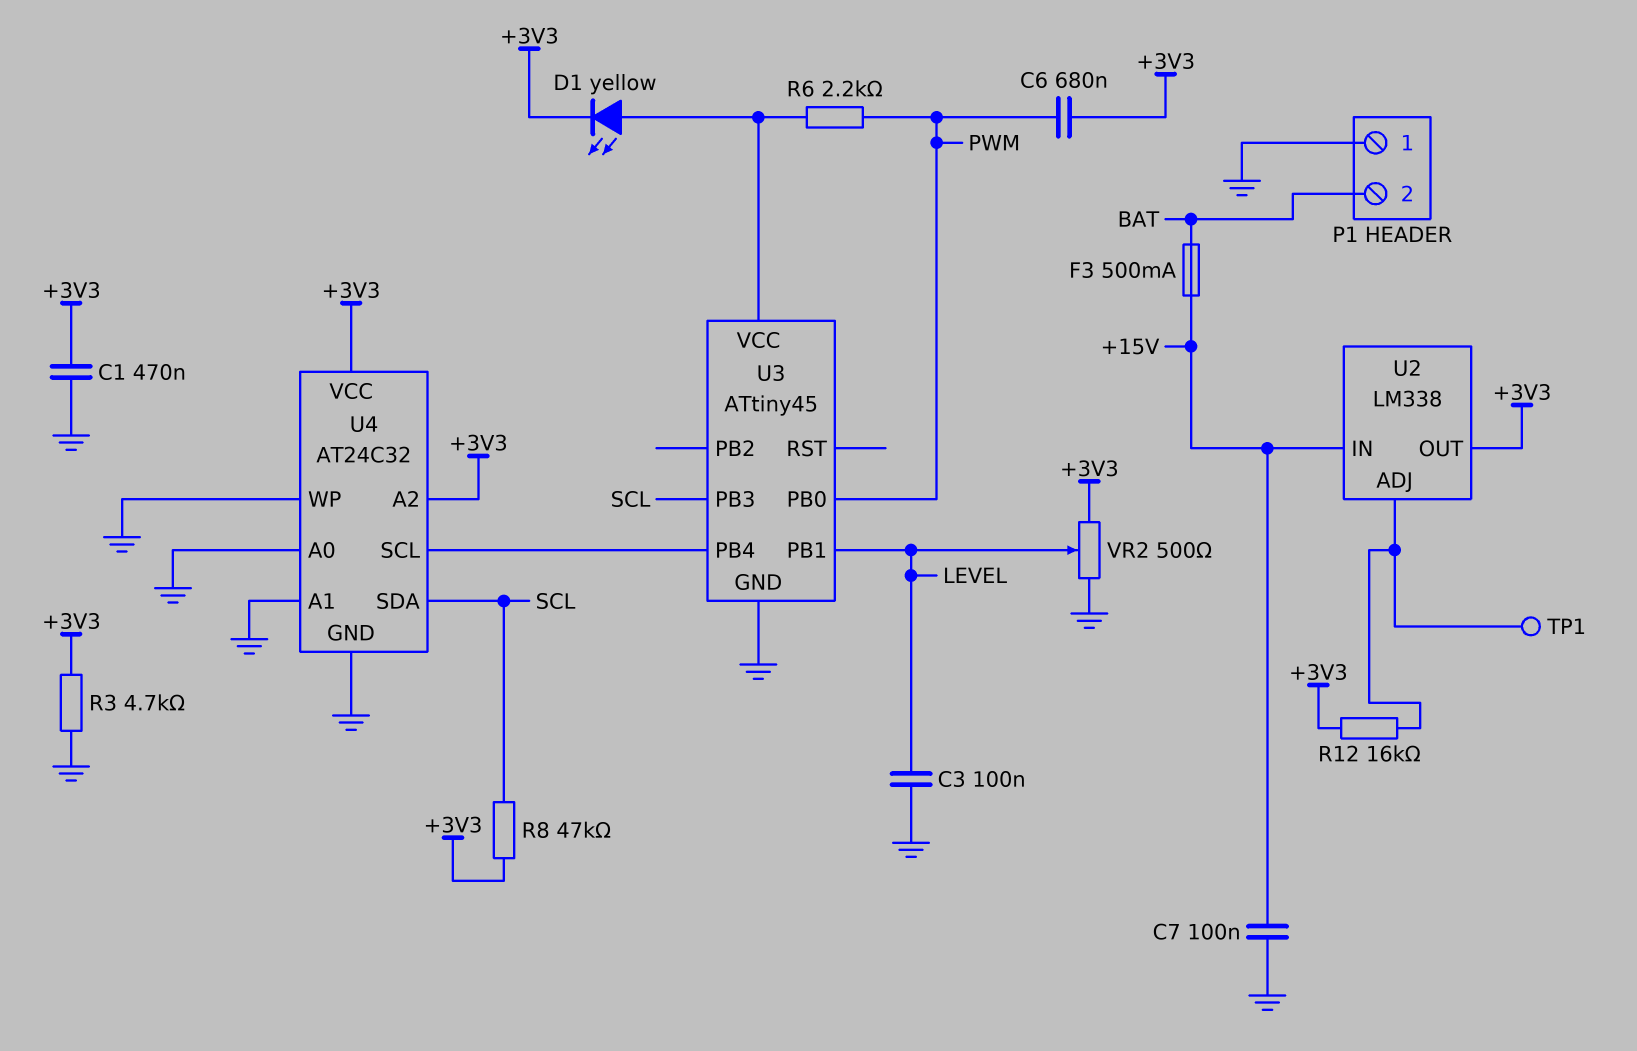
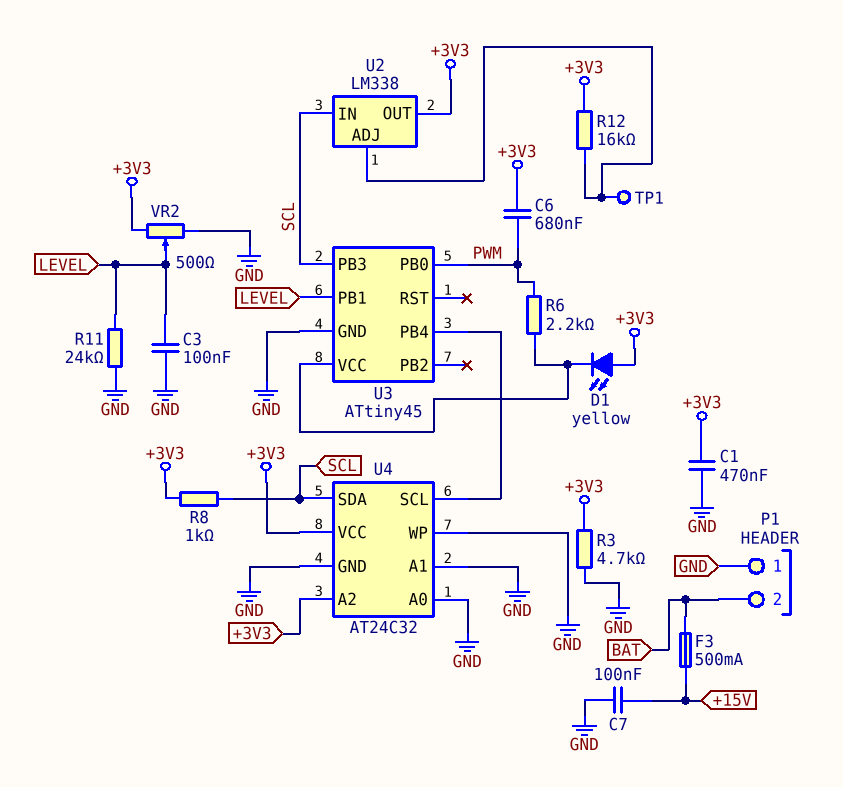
D1: LED yellow (A U3/VCC, K +3V3) -> LED yellow (A +3V3, K U3/VCC)
R8: 47k (+3V3, SCL) -> 1k (+3V3, SCL)
R11: none -> 24k (GND, LEVEL)
U2 pin IN: +15V -> SCL

